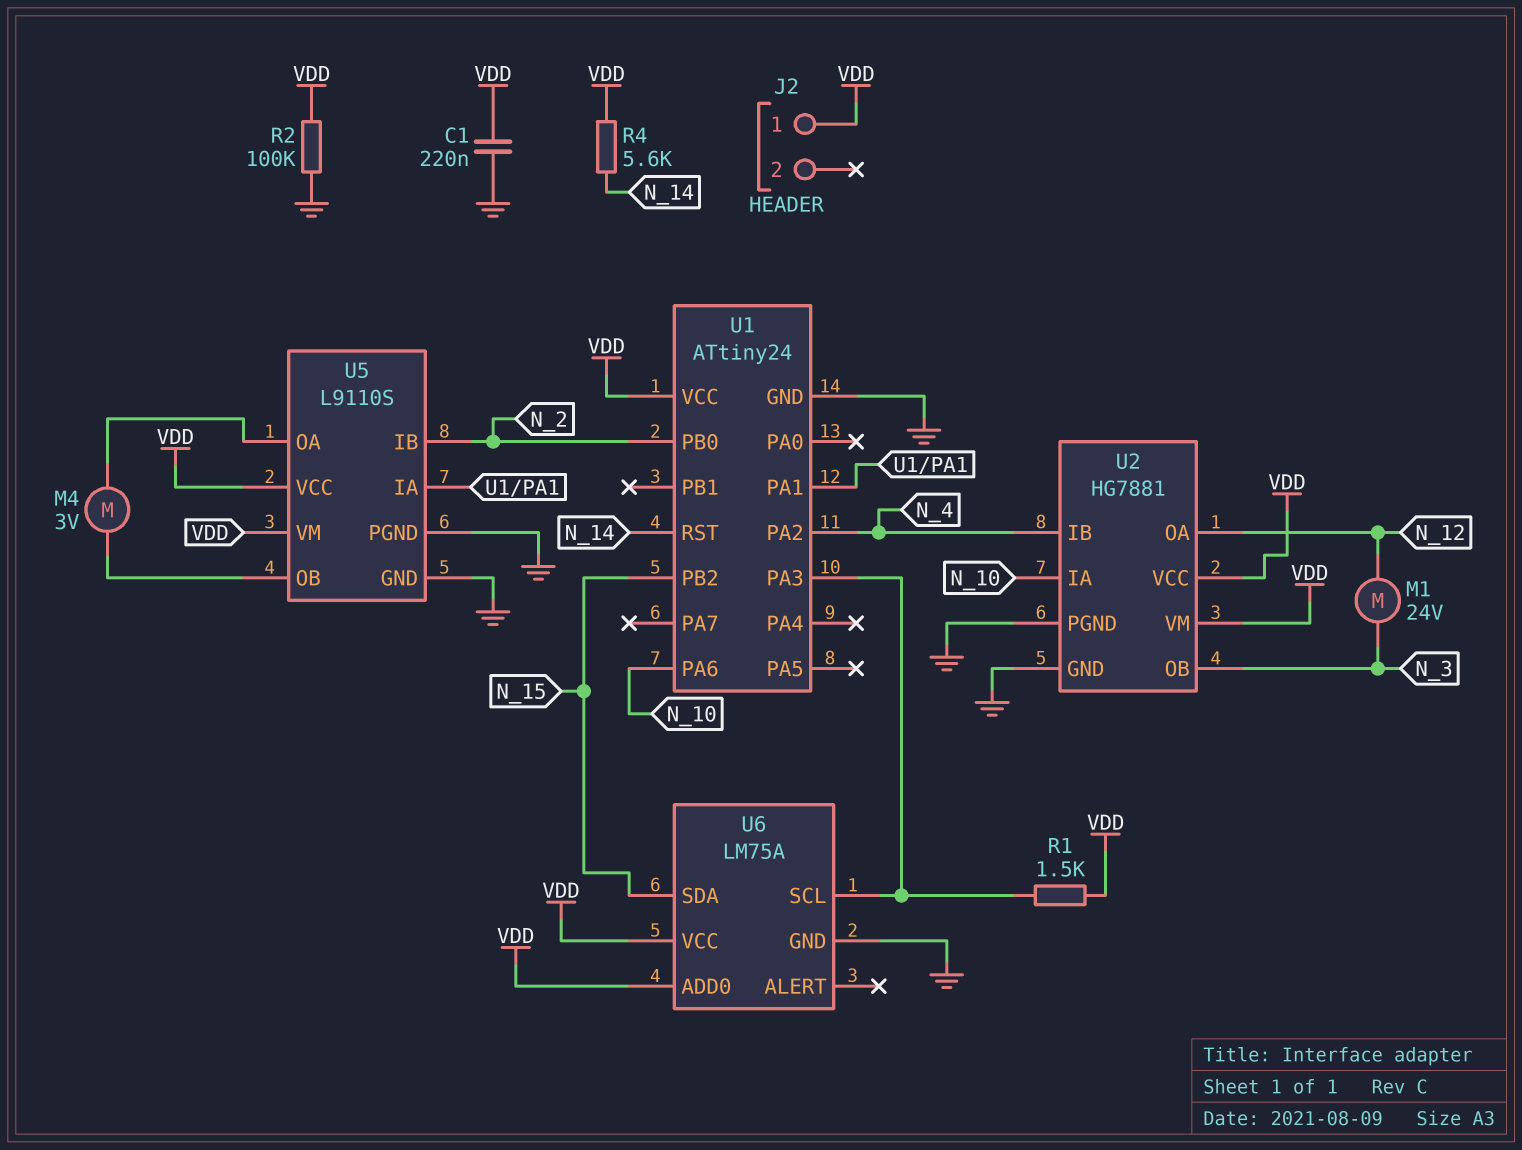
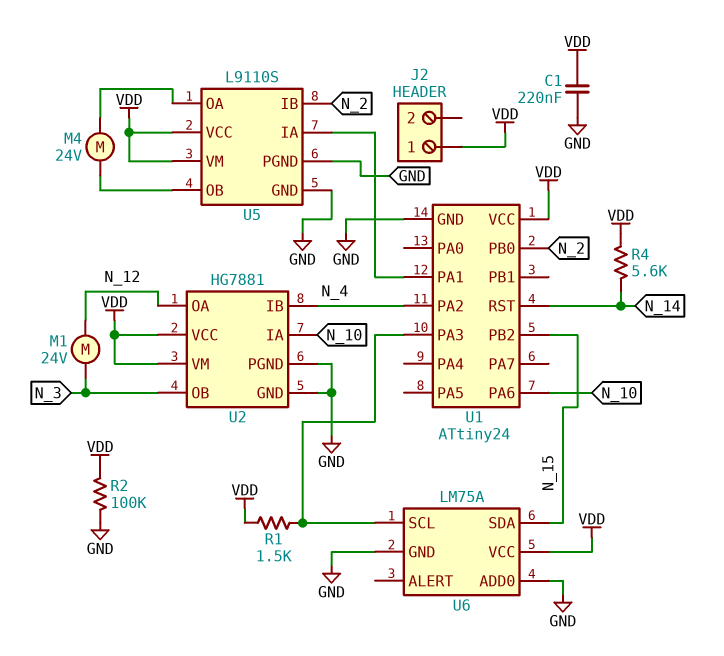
M4: motor 3V (U5/OA, U5/OB) -> motor 24V (U5/OA, U5/OB)
U6 pin ADD0: VDD -> GND

